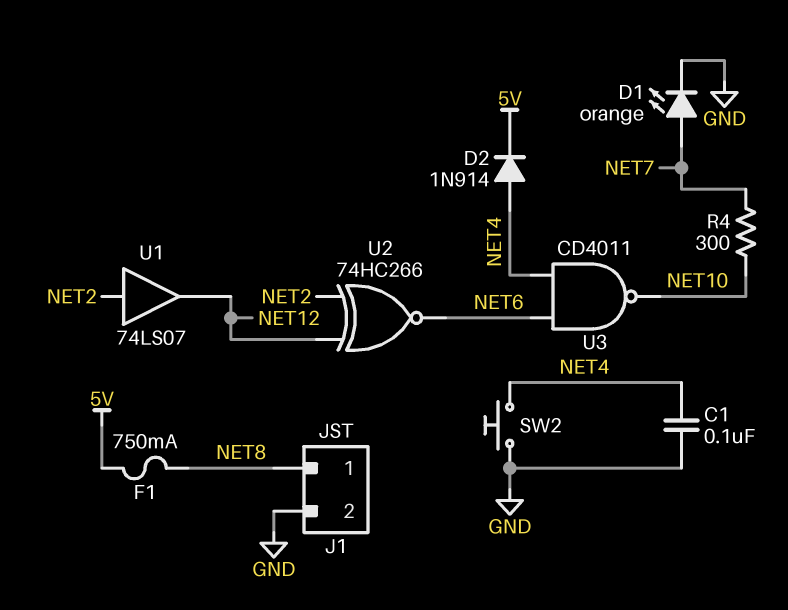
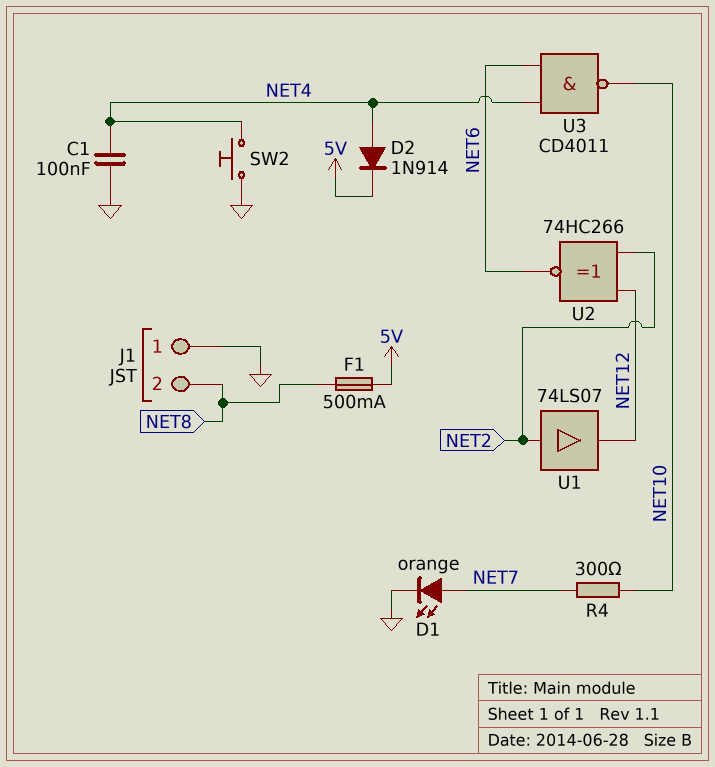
F1: 750mA (5V, NET8) -> 500mA (5V, NET8)
J1 pin 1: NET8 -> GND
J1 pin 2: GND -> NET8

